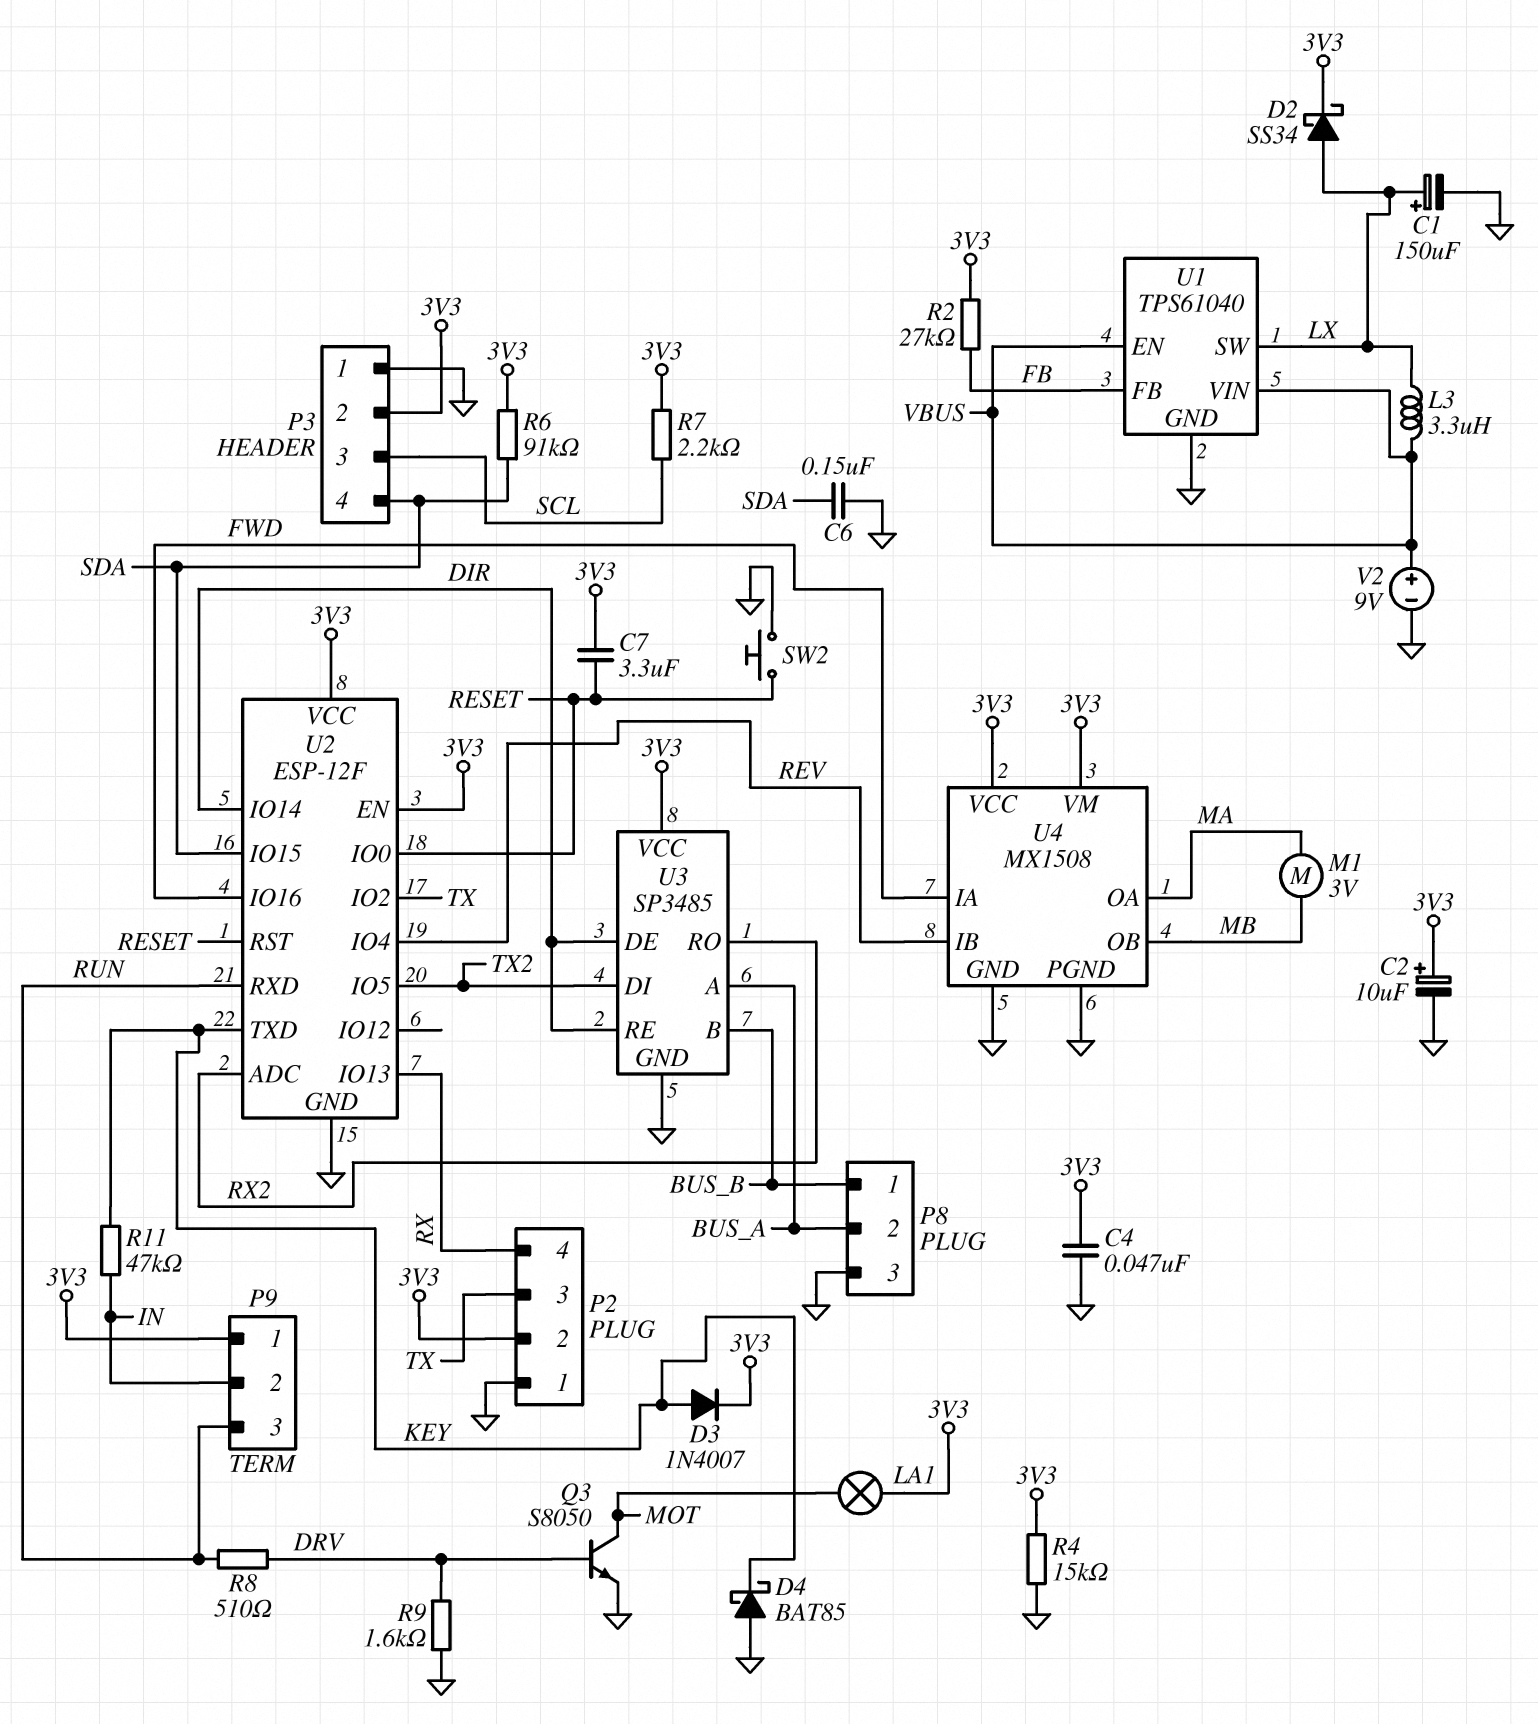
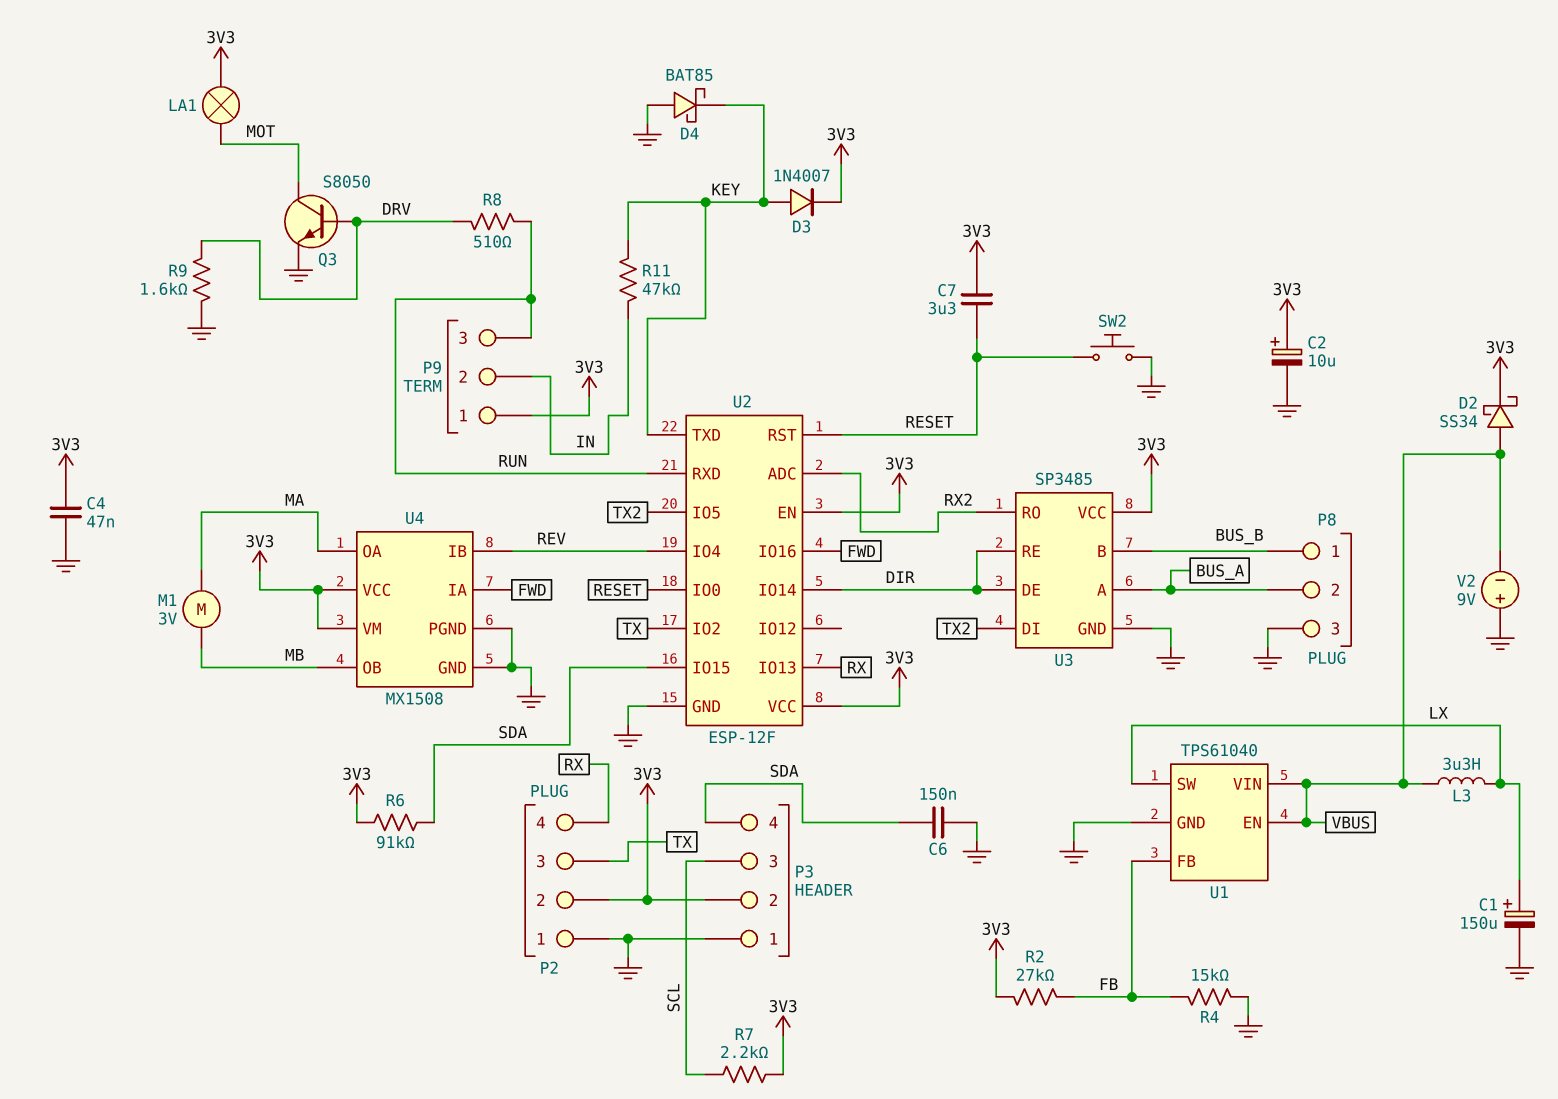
D2: schottky SS34 (A LX, K 3V3) -> schottky SS34 (A VBUS, K 3V3)
R4: 15k (3V3, GND) -> 15k (FB, GND)
V2: 9V (plus VBUS, minus GND) -> 9V (plus GND, minus VBUS)

